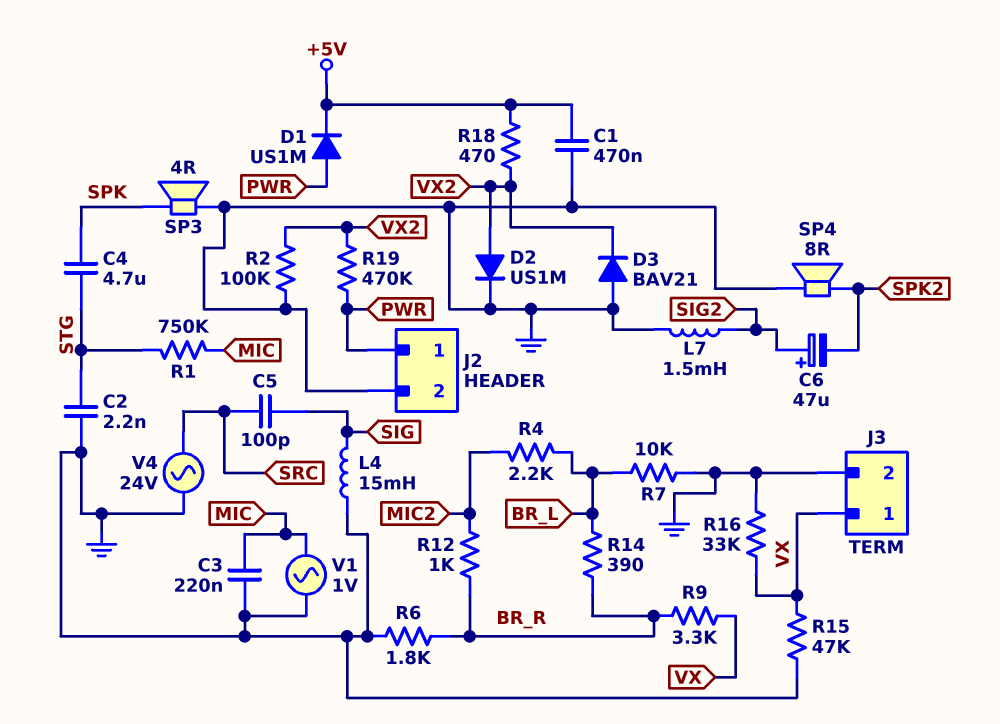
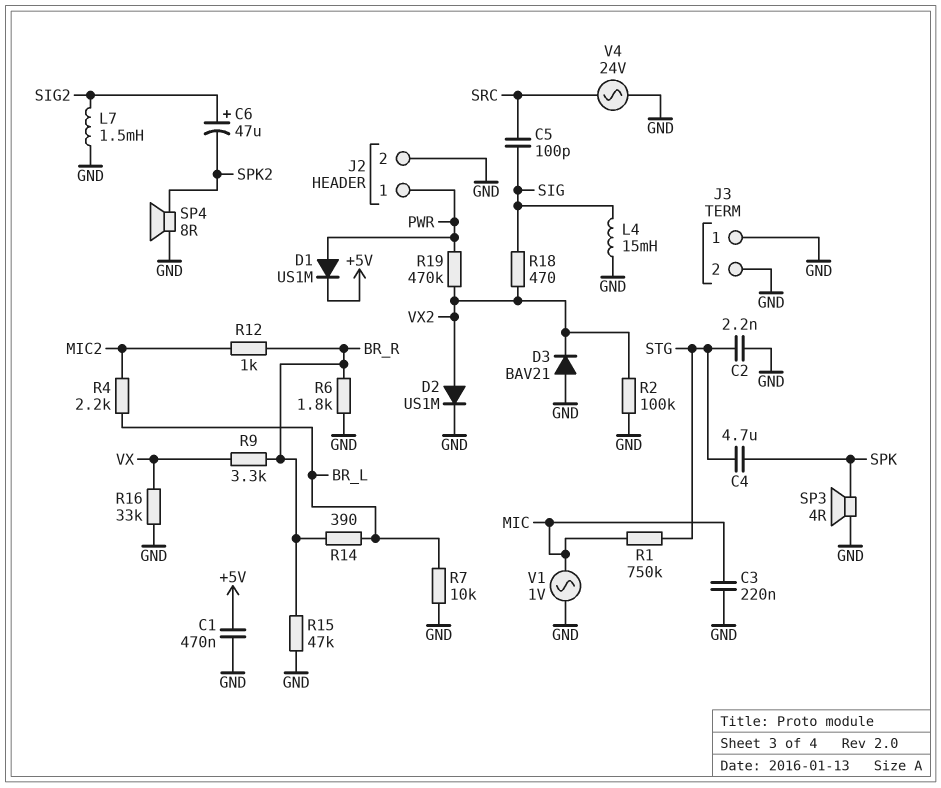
J3 pin 1: VX -> GND
R15: 47k (GND, VX) -> 47k (BR_R, GND)
R18: 470 (+5V, VX2) -> 470 (SIG, VX2)

